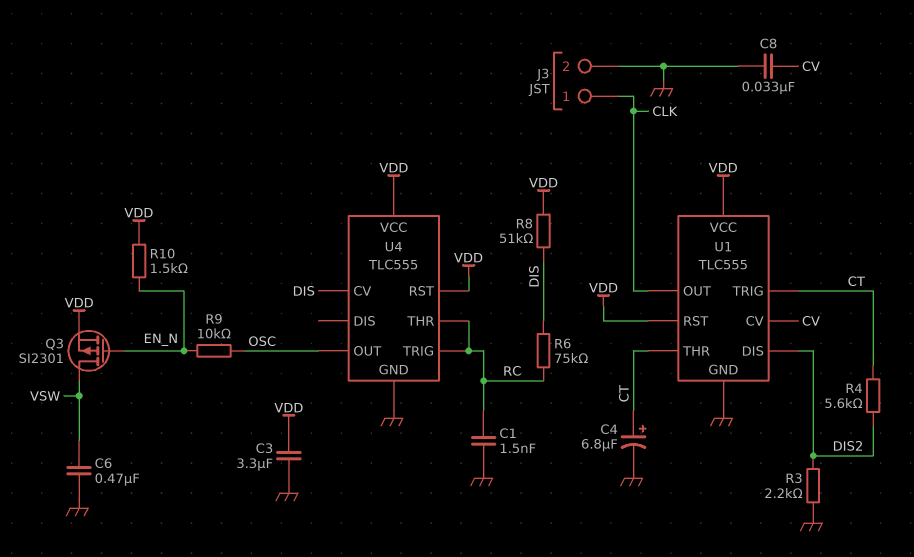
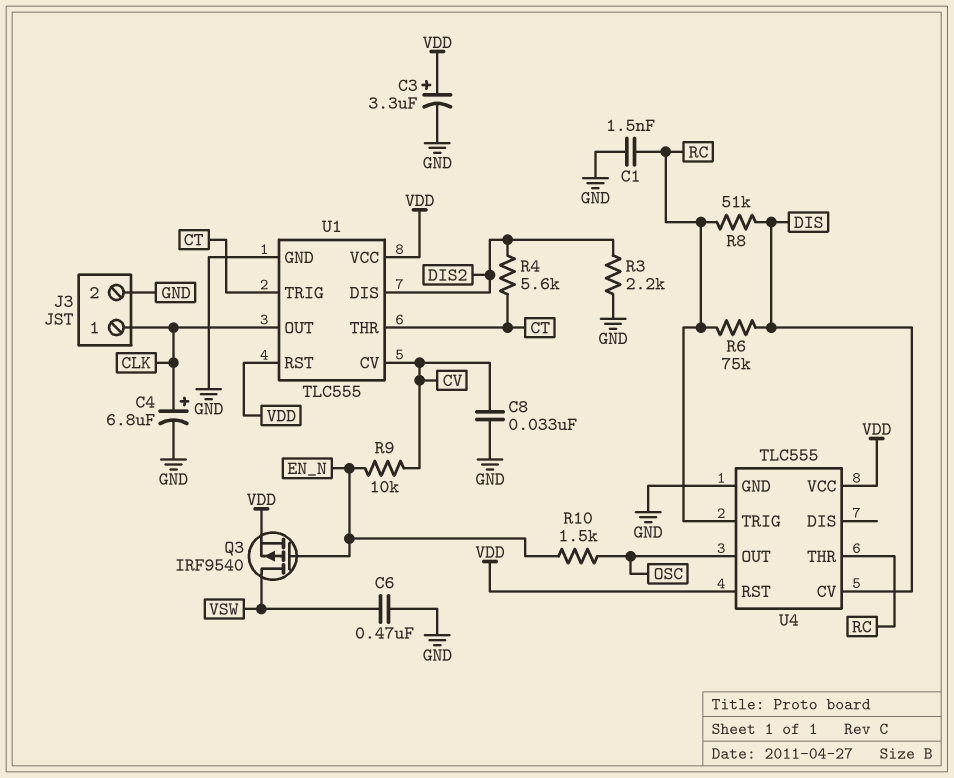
C3: 3.3uF (GND, VDD) -> 3.3uF (plus VDD, minus GND)
C4: 6.8uF (plus CT, minus GND) -> 6.8uF (plus CLK, minus GND)
Q3: PMOS SI2301 (G EN_N, D VSW, S VDD) -> PMOS IRF9540 (G EN_N, D VSW, S VDD)
R8: 51k (DIS, VDD) -> 51k (DIS, RC)
R9: 10k (EN_N, OSC) -> 10k (CV, EN_N)
R10: 1.5k (EN_N, VDD) -> 1.5k (EN_N, OSC)

